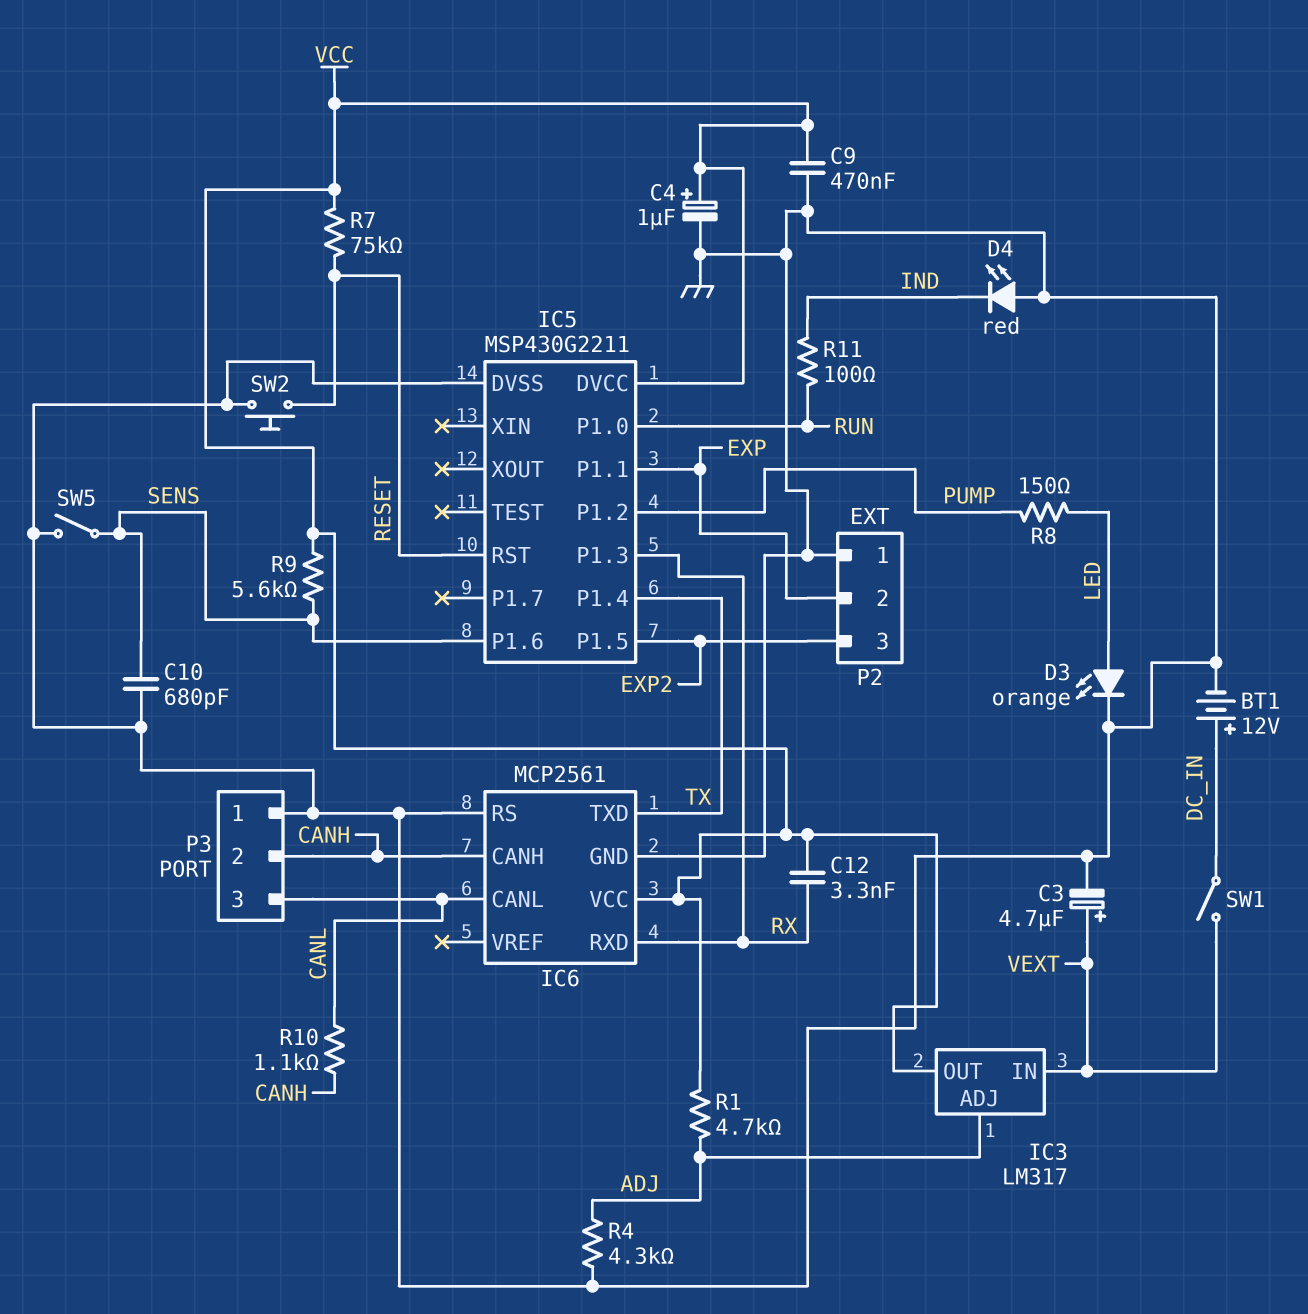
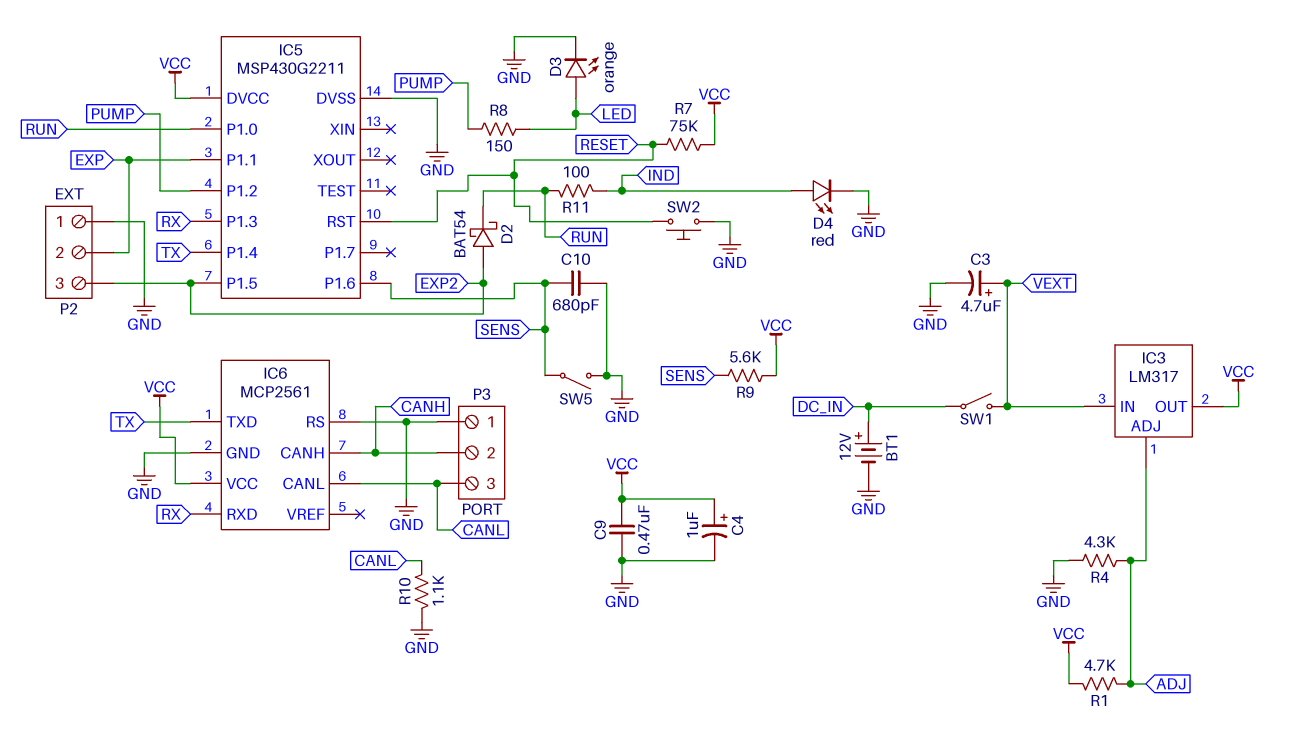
C12: 3.3nF (RX, VCC) -> none
D2: none -> schottky BAT54 (A EXP2, K RUN)
D4: LED red (A GND, K IND) -> LED red (A IND, K GND)
R10: 1.1k (CANH, CANL) -> 1.1k (CANL, GND)

